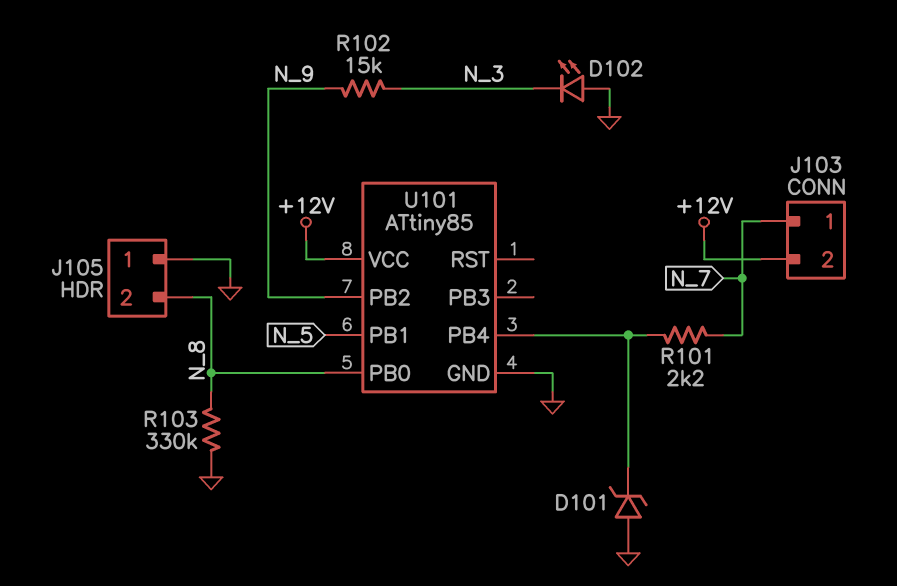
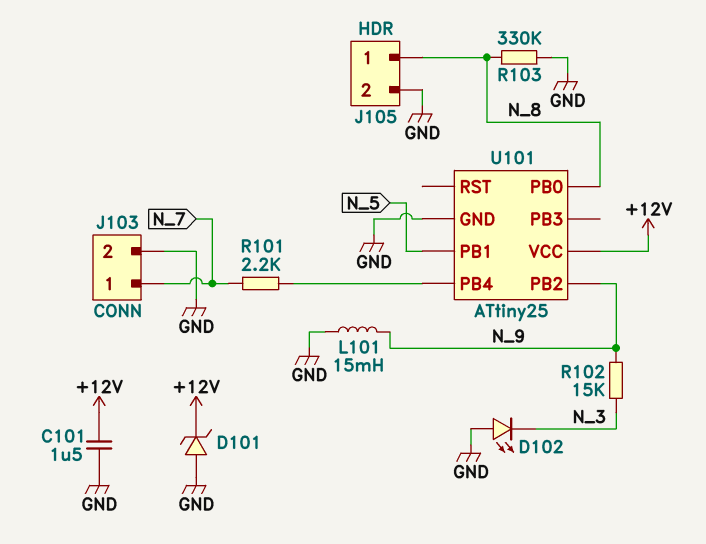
C101: none -> 1.5uF (+12V, GND)
D101: zener (A GND, K U101/PB4) -> zener (A GND, K +12V)
J103 pin 2: +12V -> GND
J105 pin 1: GND -> N_8
J105 pin 2: N_8 -> GND
L101: none -> 15mH (GND, N_9)
U101: ATtiny85 -> ATtiny25

